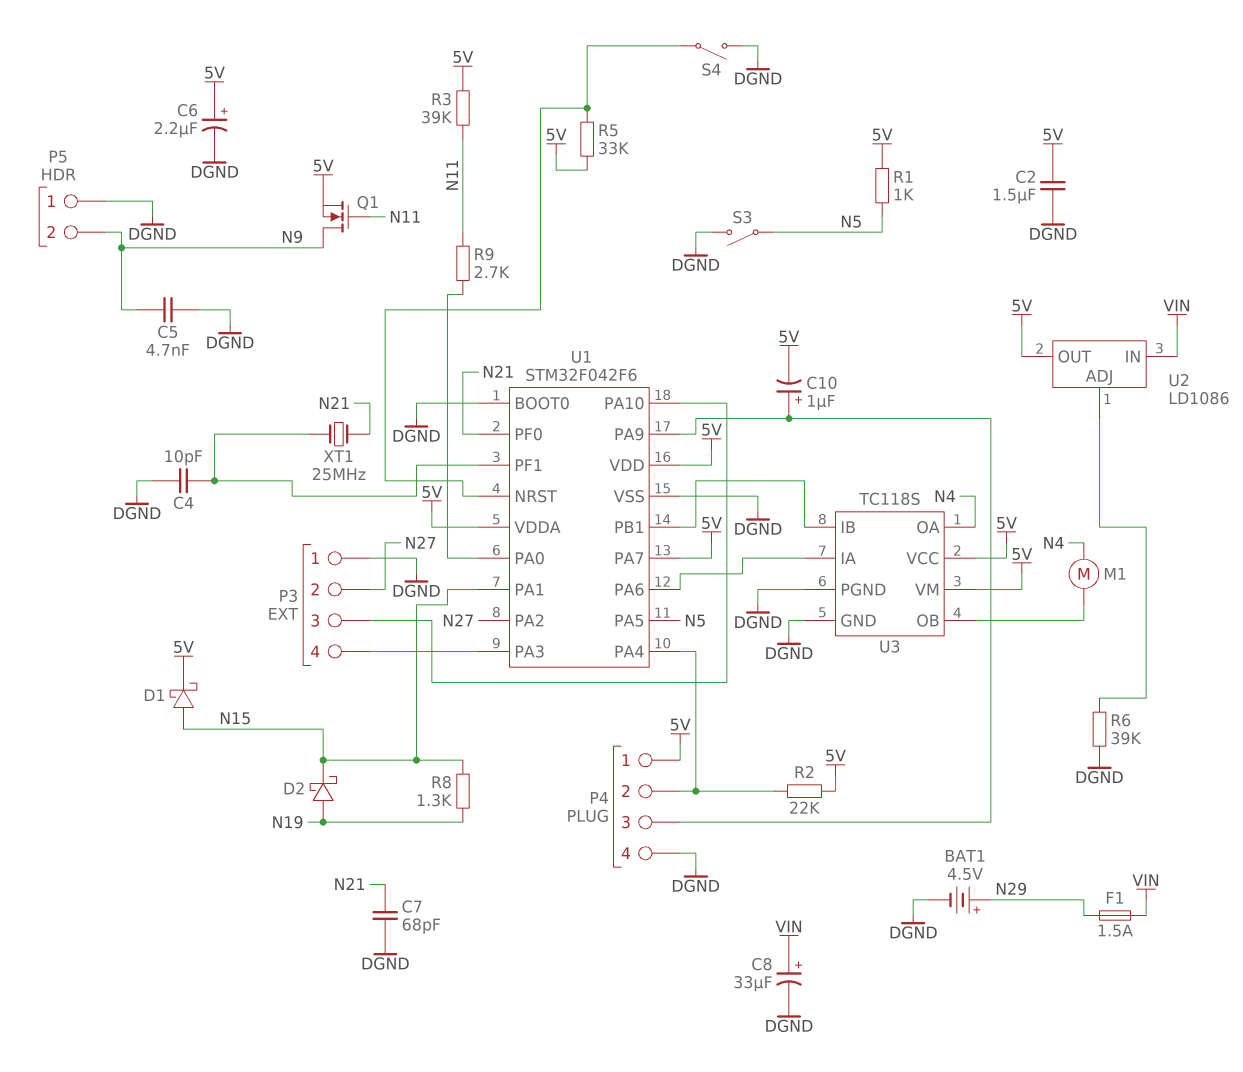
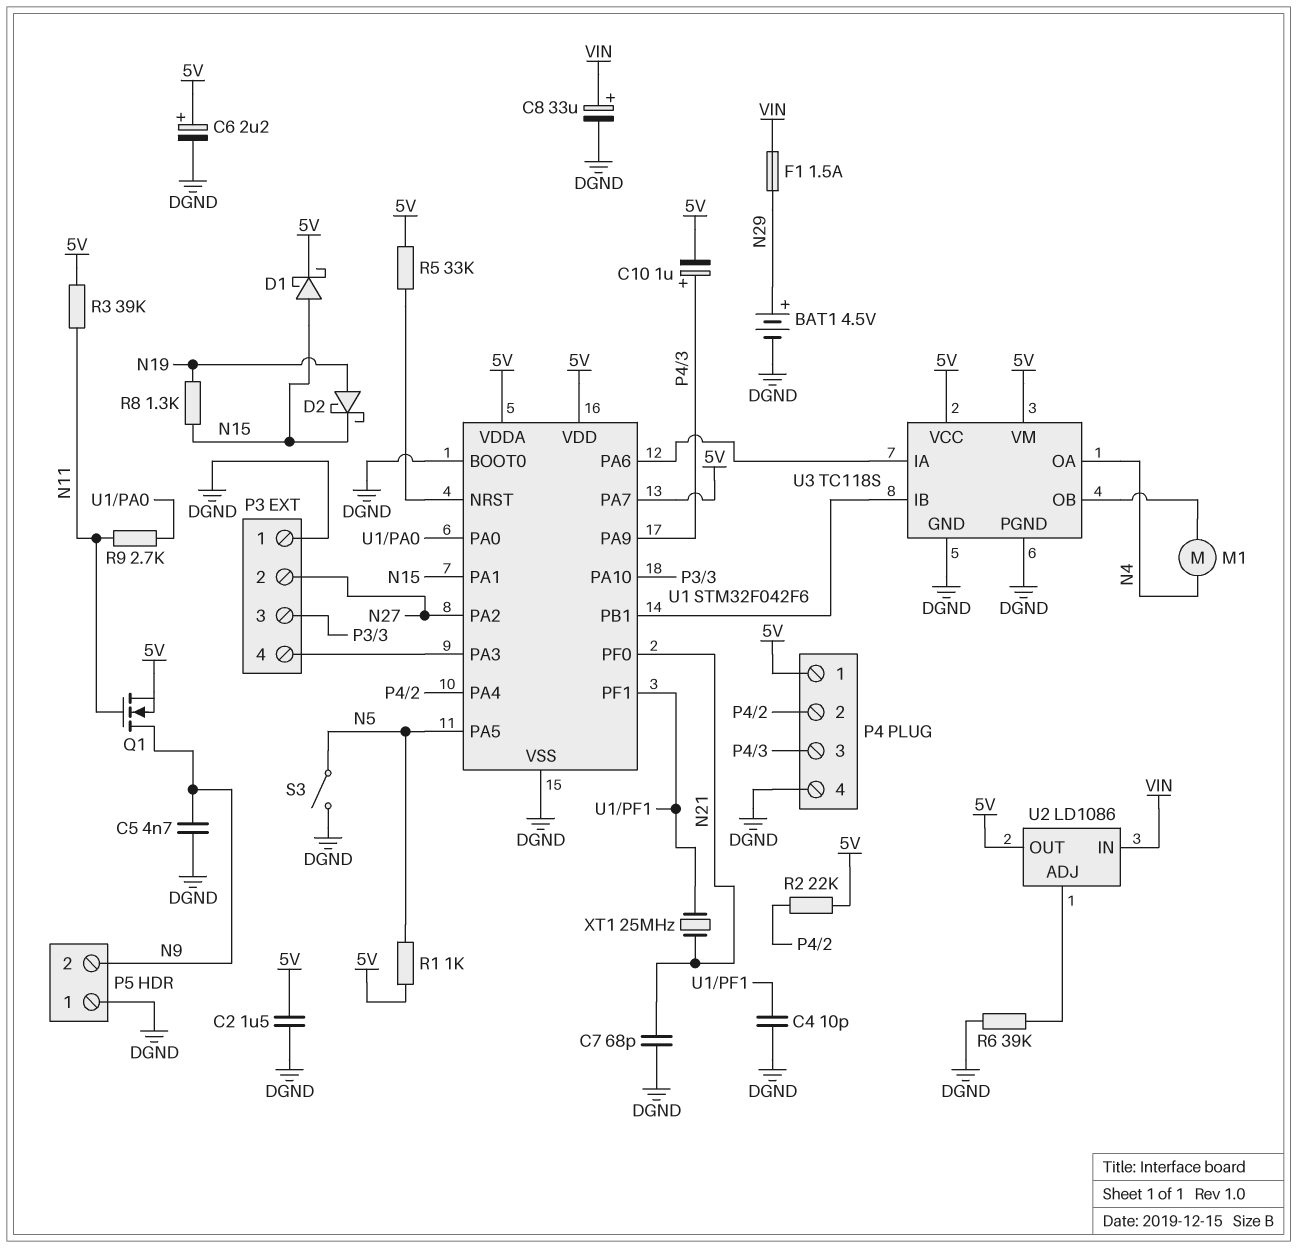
S4: switch (DGND, U1/NRST) -> none

